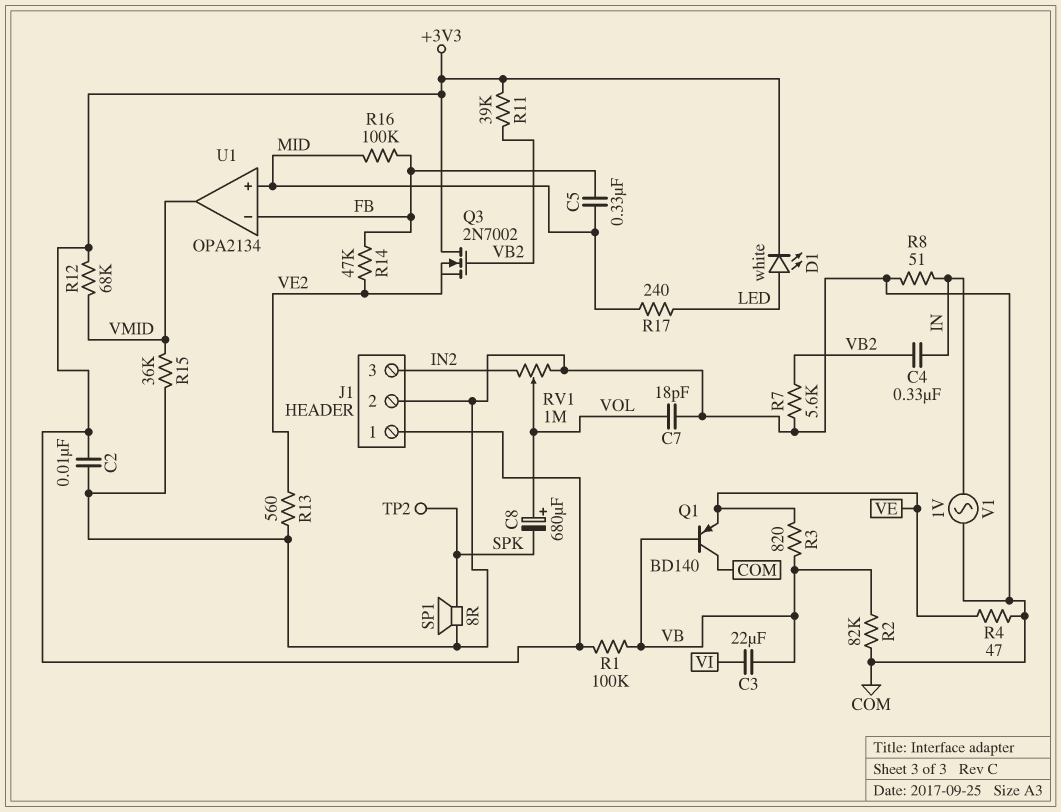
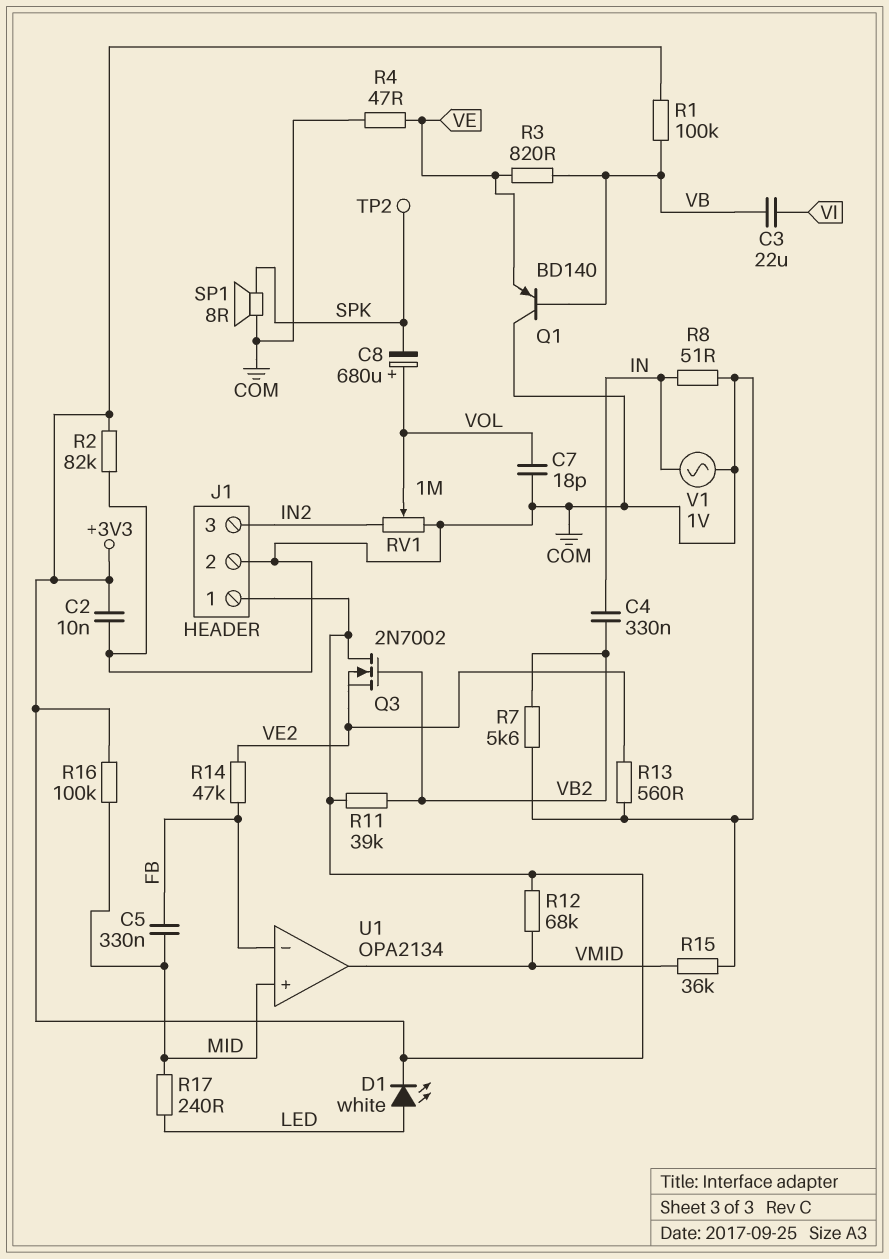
R2: 82k (COM, VB) -> 82k (+3V3, COM)
R16: 100k (FB, MID) -> 100k (+3V3, MID)

